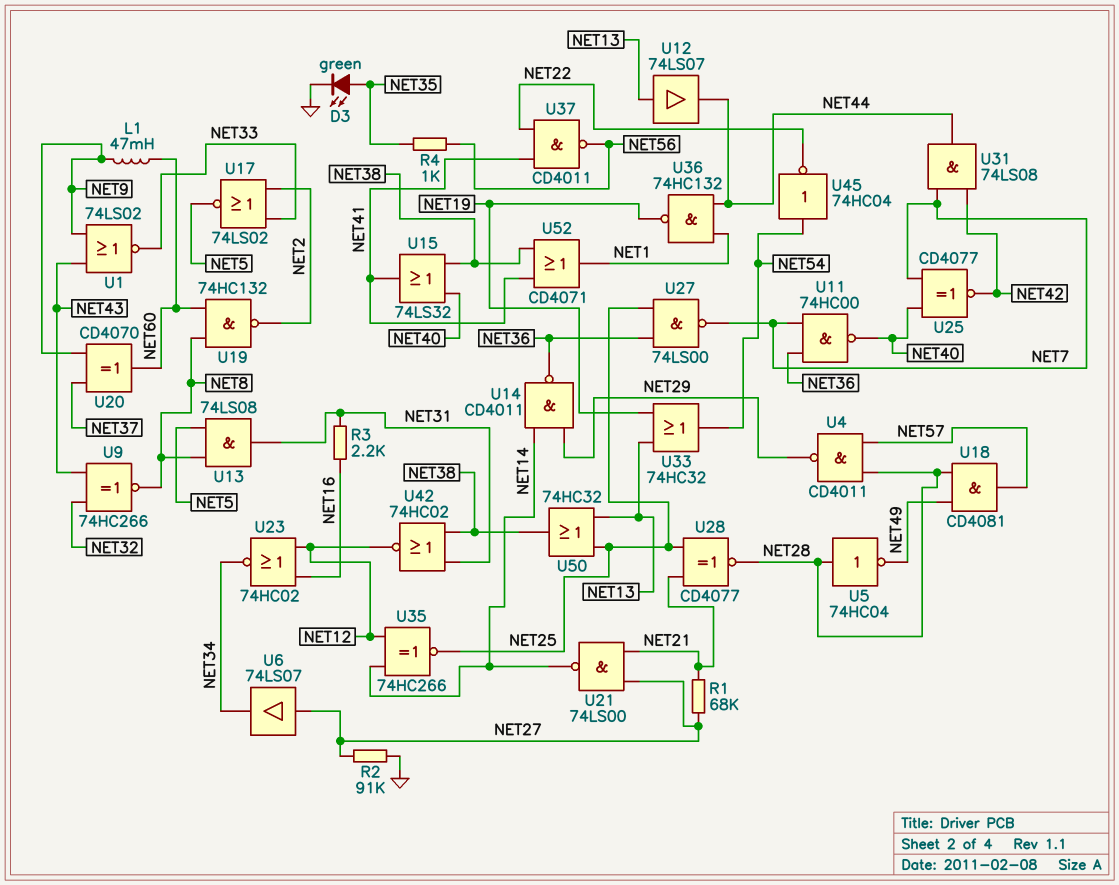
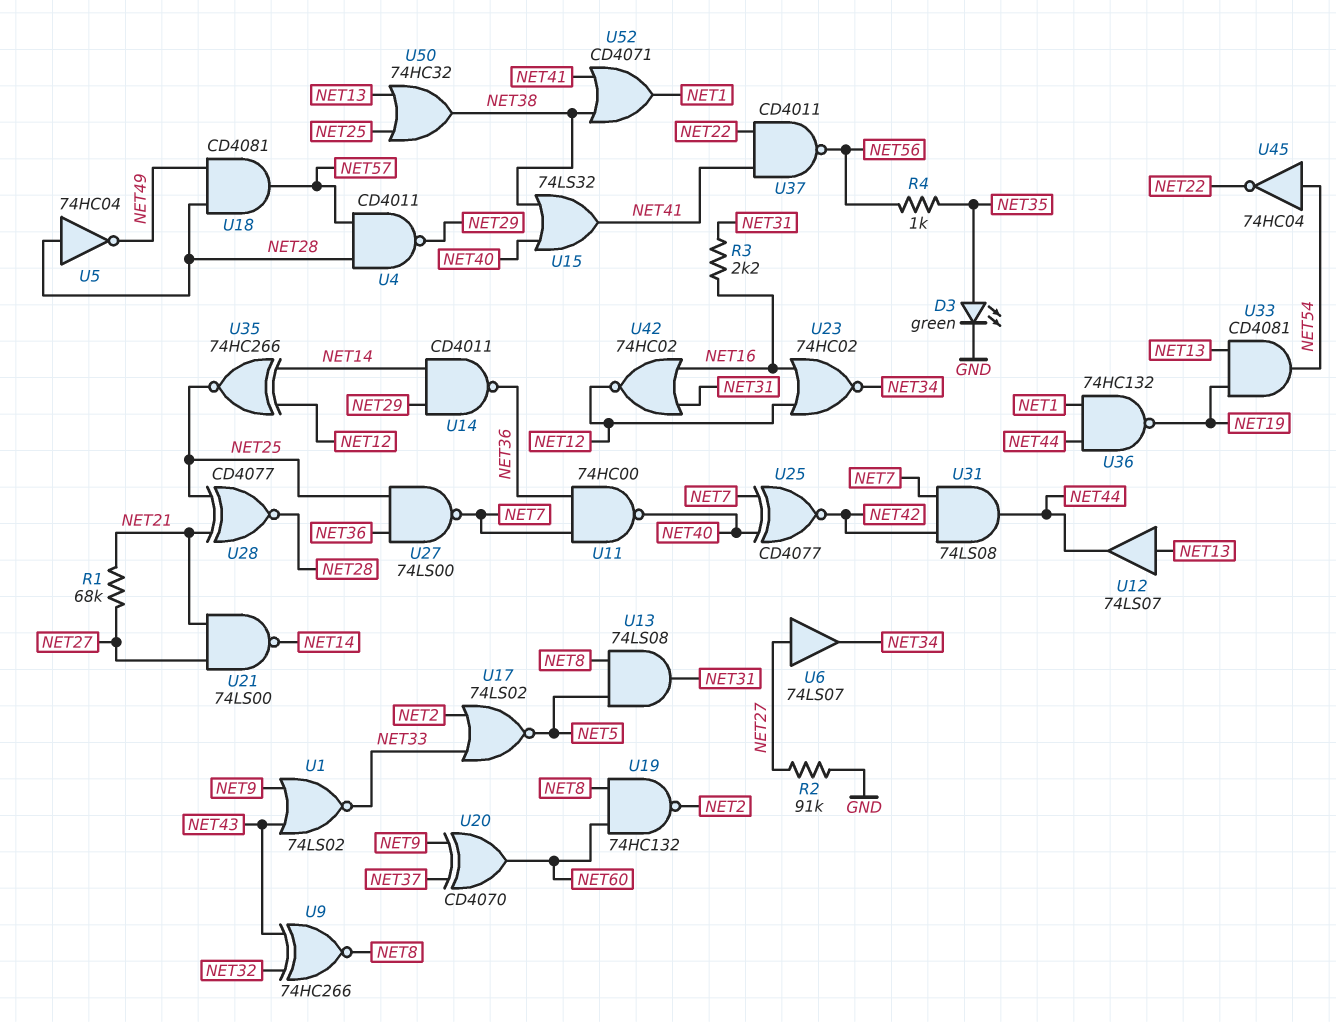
L1: 47mH (NET9, NET60) -> none
U33: OR 74HC32 (in NET13, in NET19, out NET54) -> AND CD4081 (in NET13, in NET19, out NET54)
U42: NOR 74HC02 (in NET31, in NET38, out NET12) -> NOR 74HC02 (in NET16, in NET31, out NET12)

